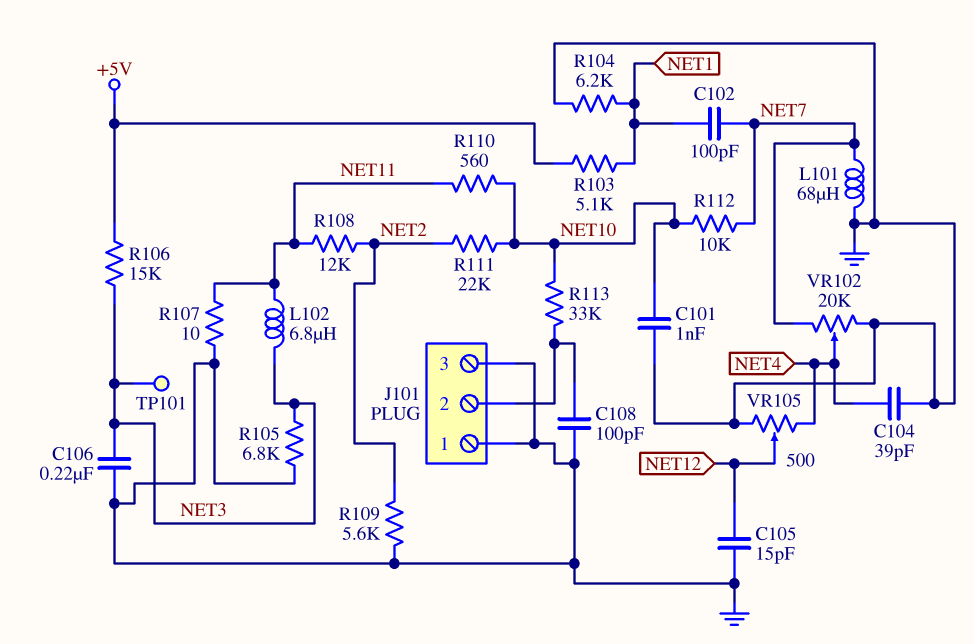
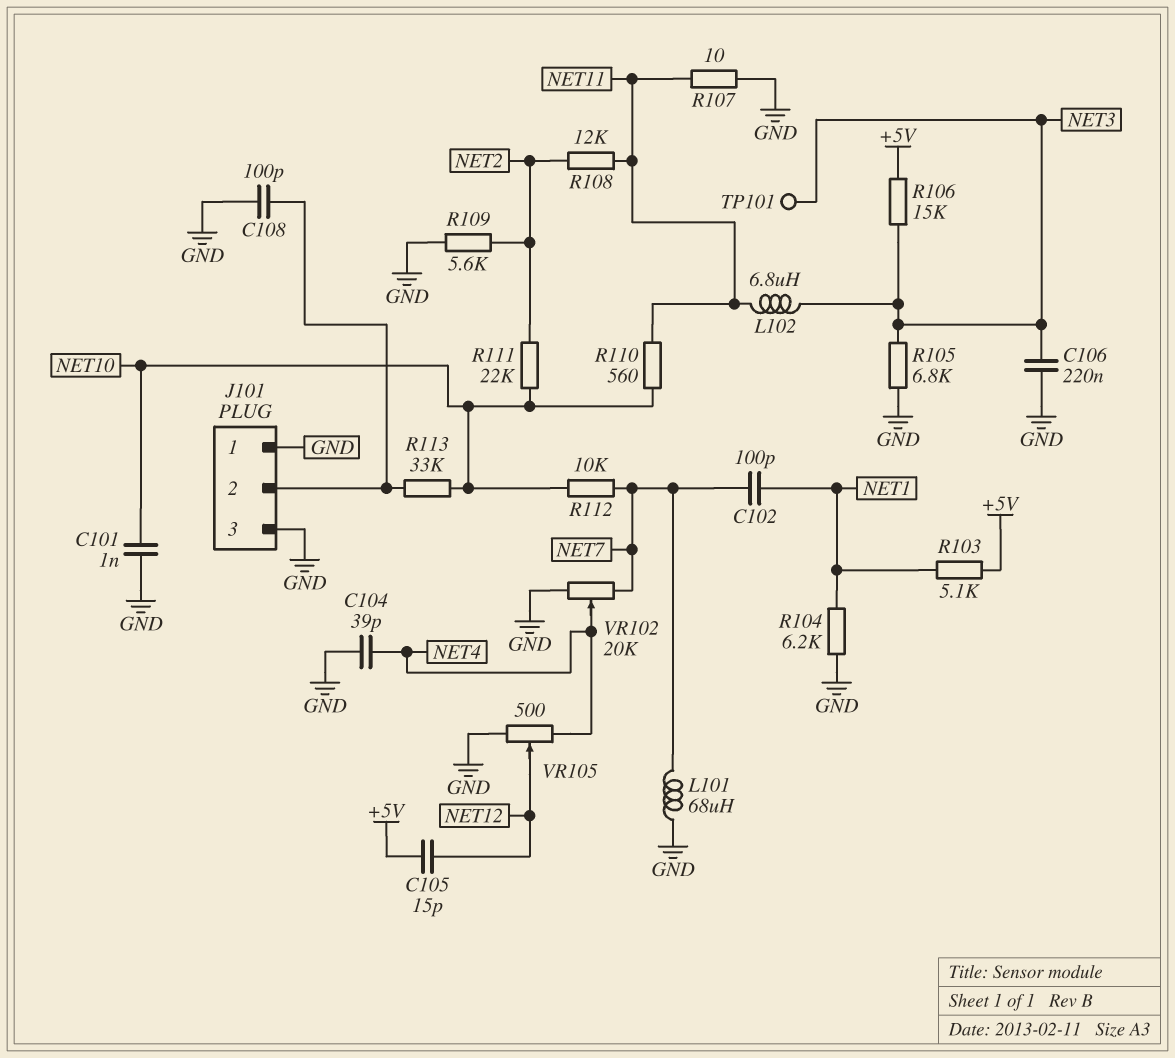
C105: 15pF (GND, NET12) -> 15pF (+5V, NET12)

